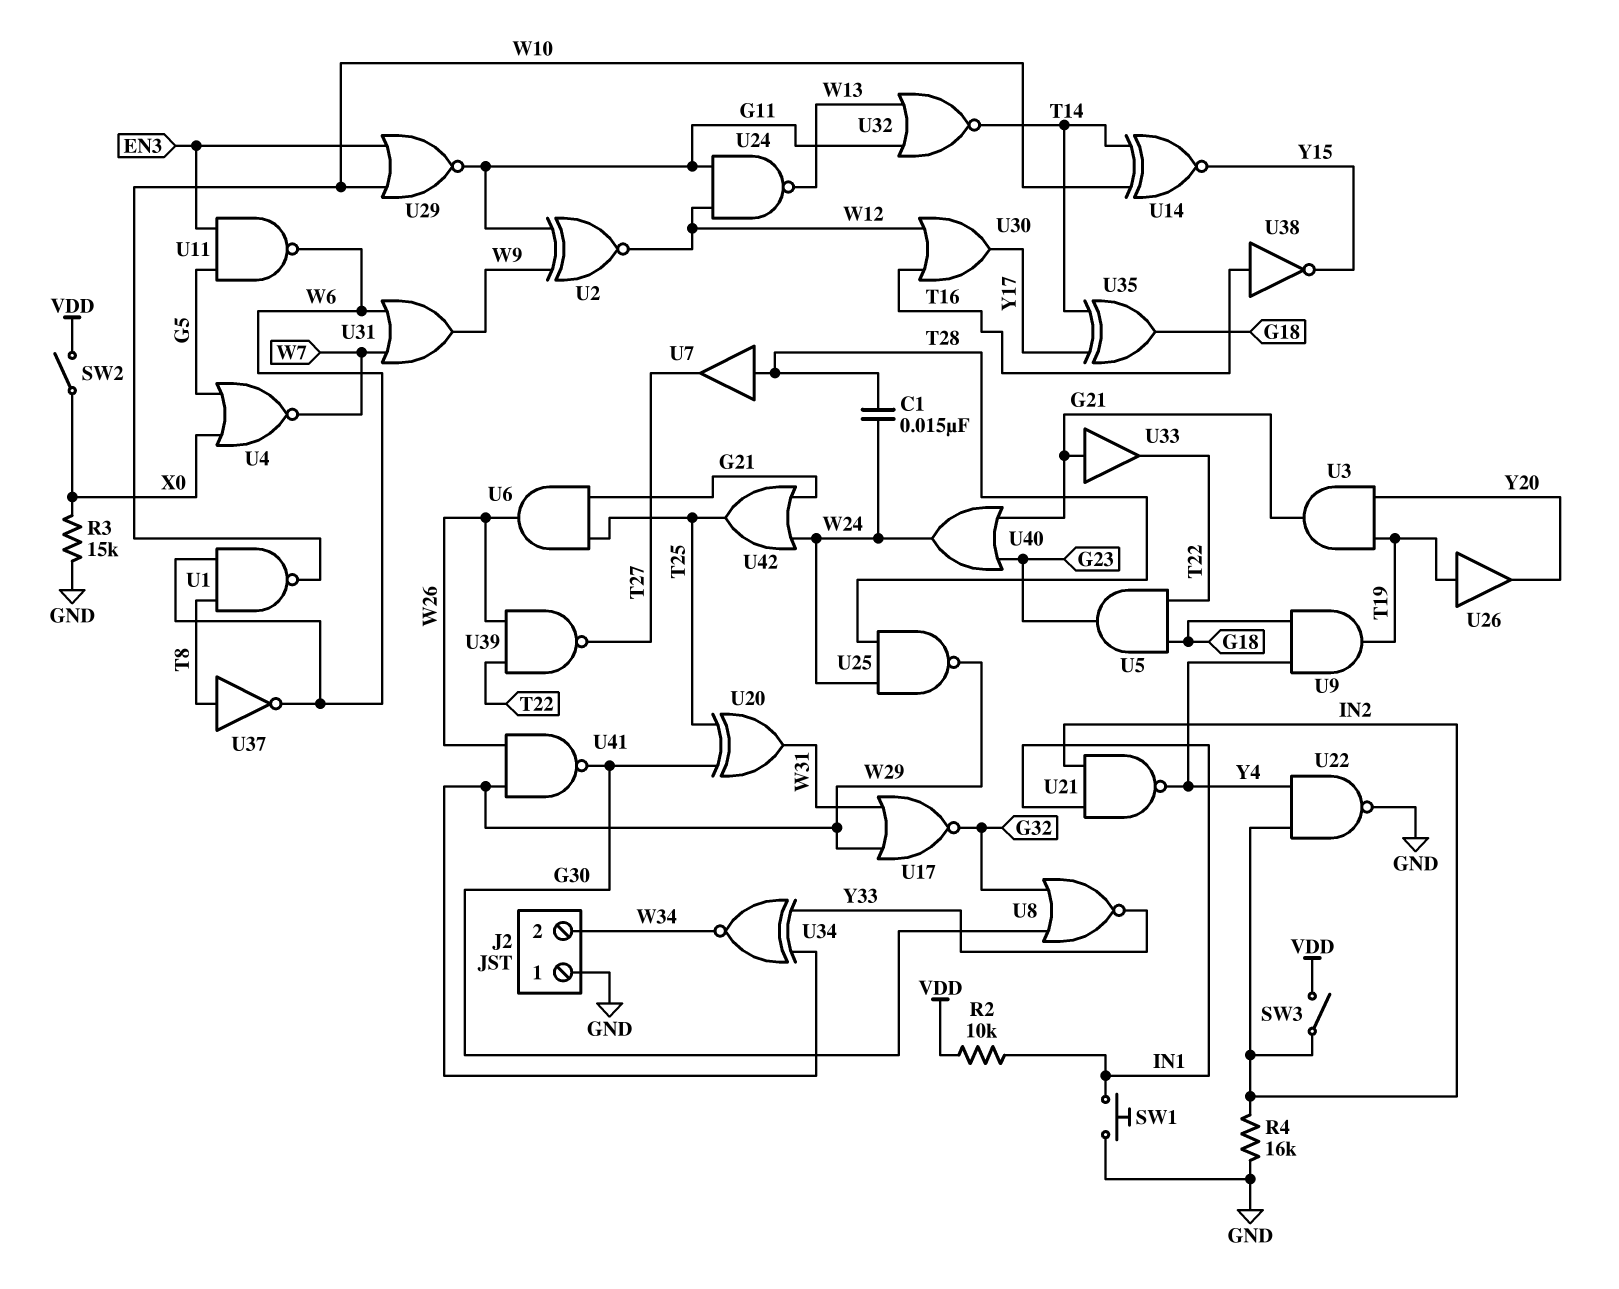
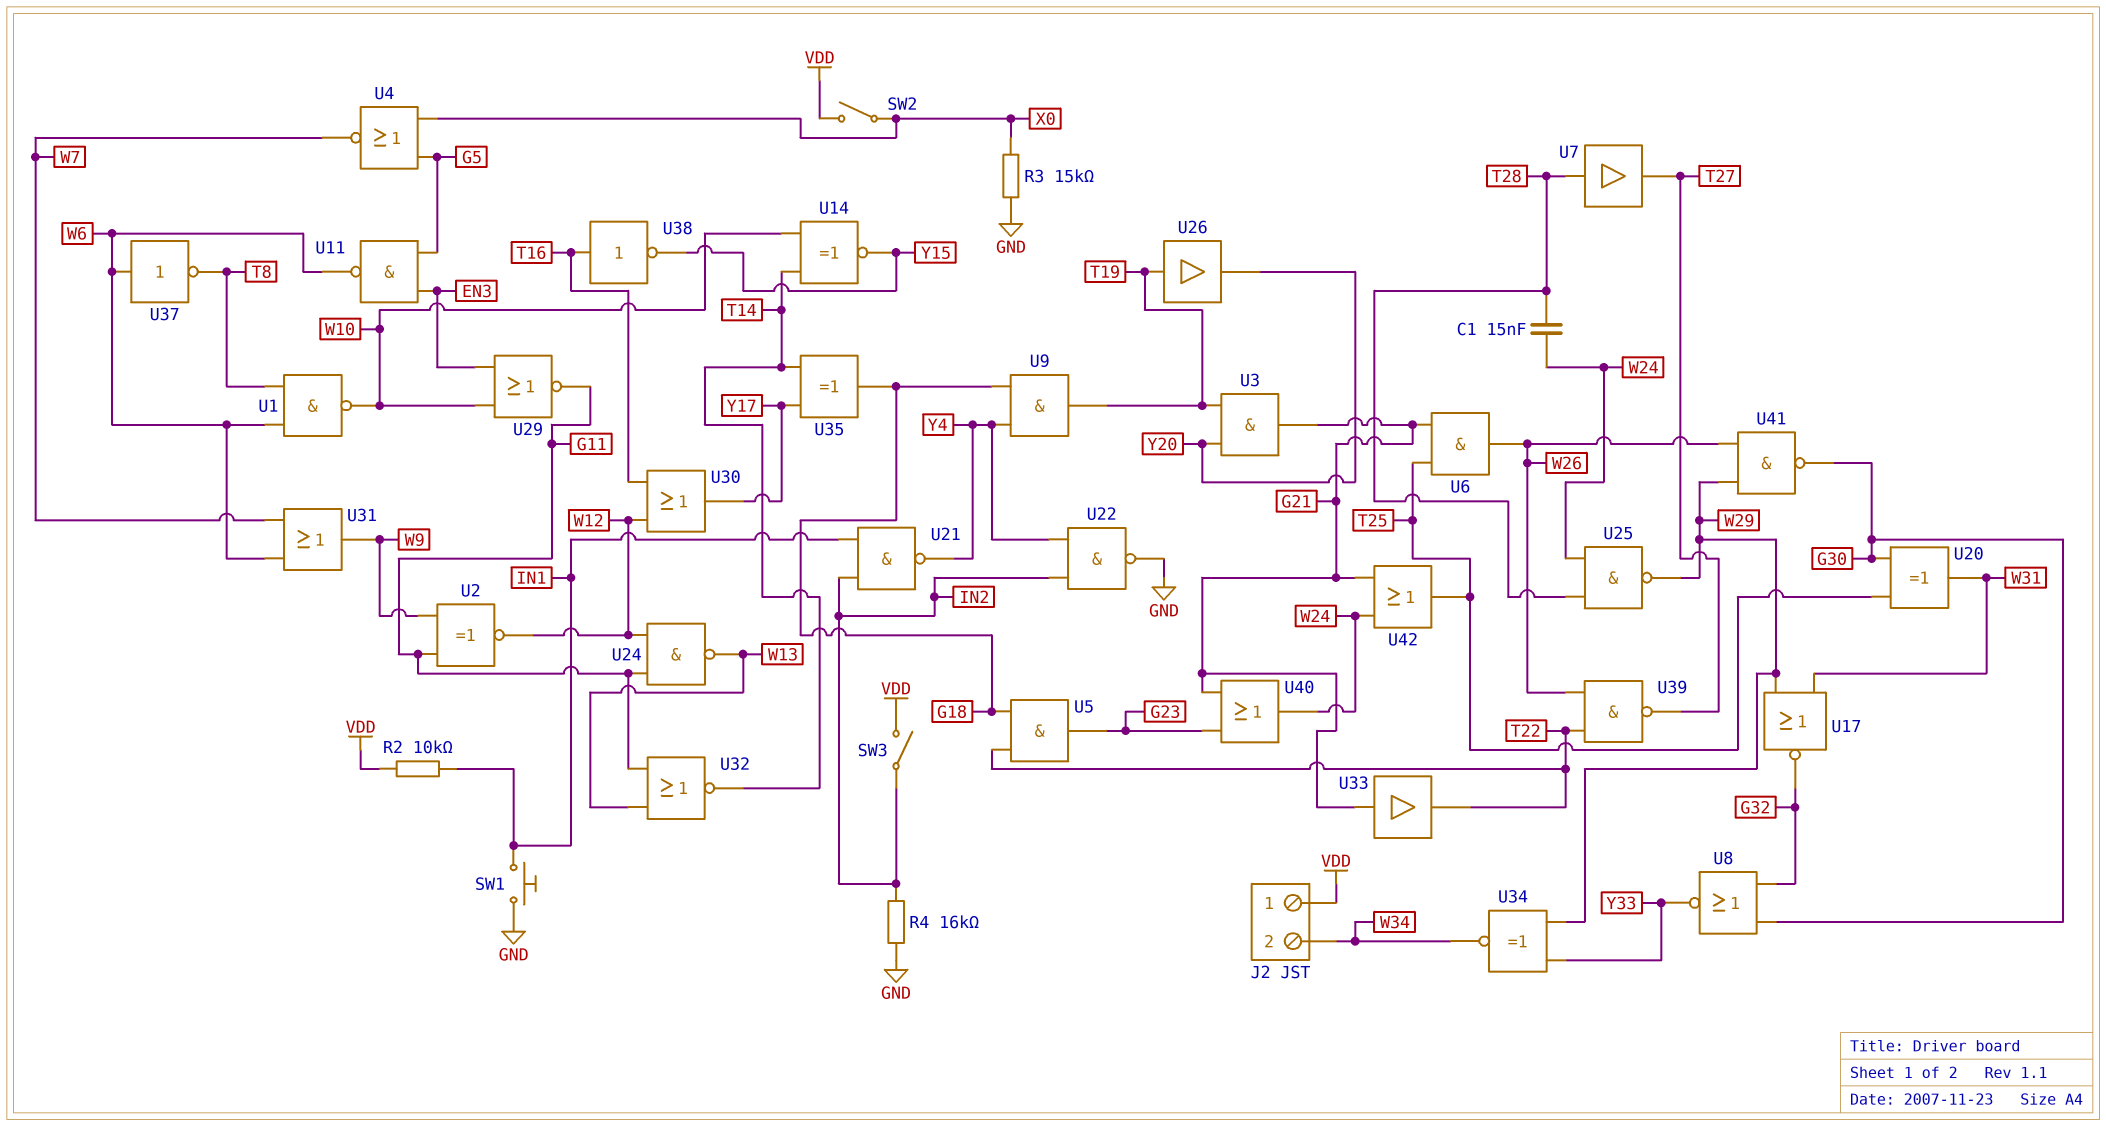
J2 pin 1: GND -> VDD
U37: NOT (in T8, out W6) -> NOT (in W6, out T8)

